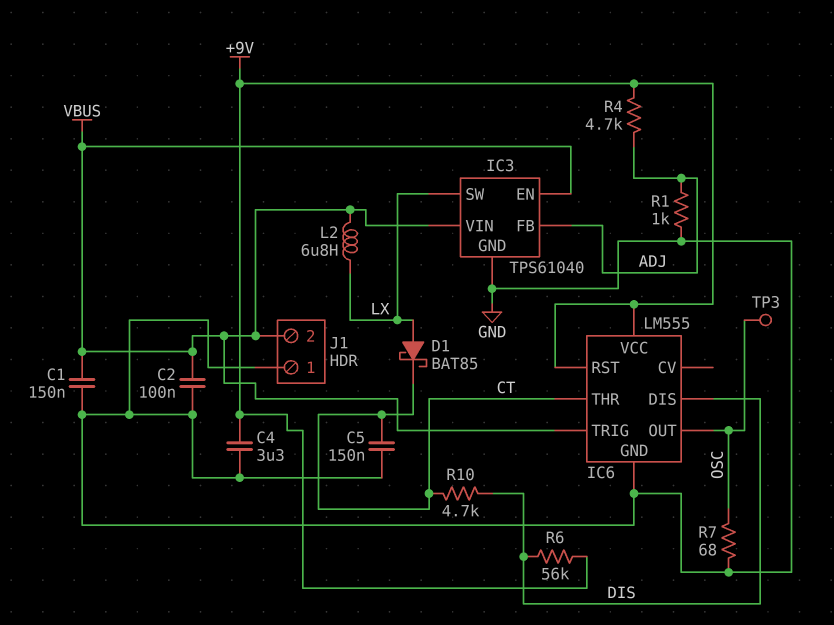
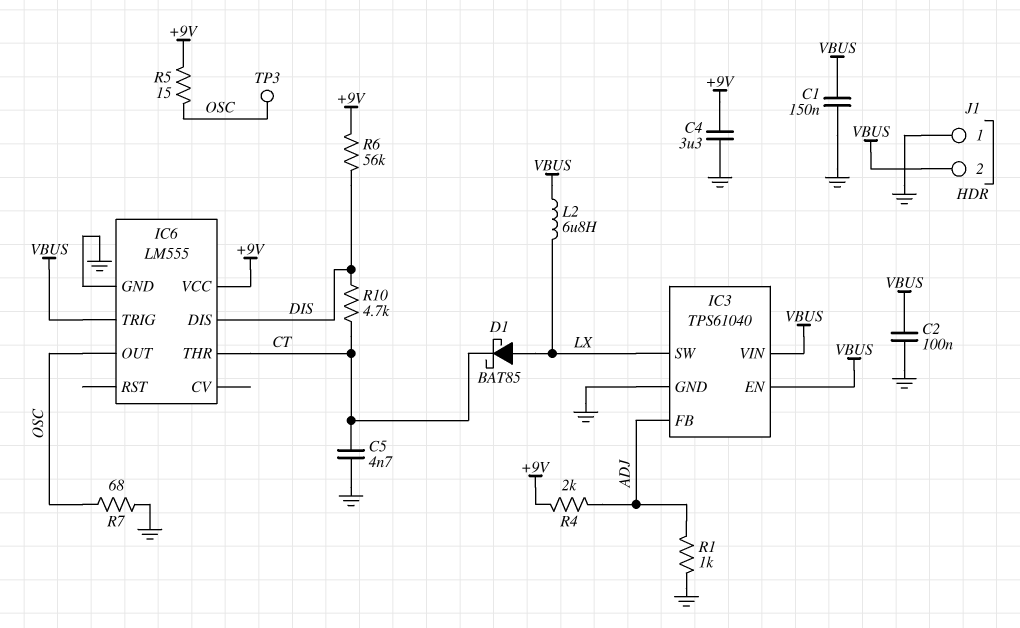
C5: 150nF (CT, GND) -> 4.7nF (CT, GND)
IC6 pin RST: +9V -> none
R4: 4.7k (+9V, ADJ) -> 2k (+9V, ADJ)
R5: none -> 15 (+9V, OSC)

